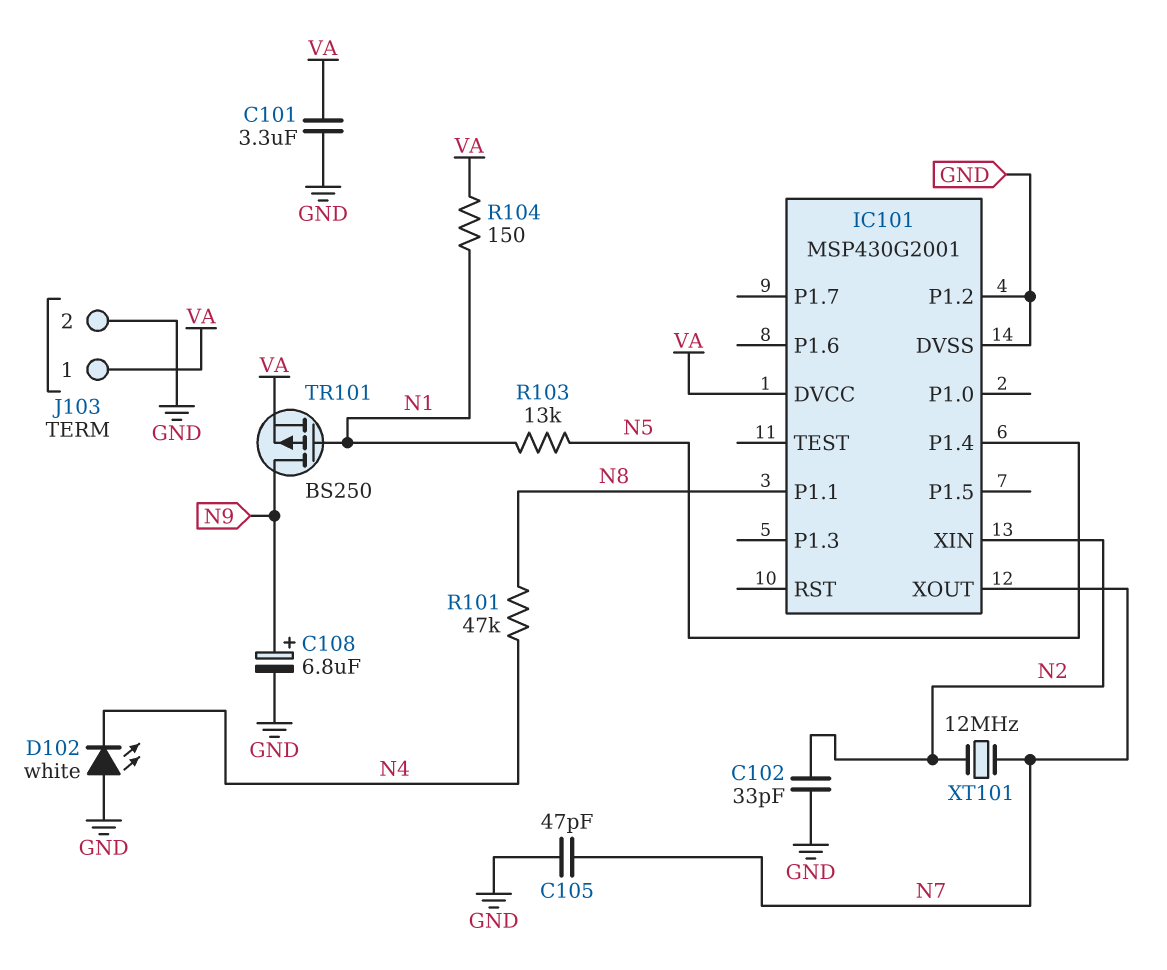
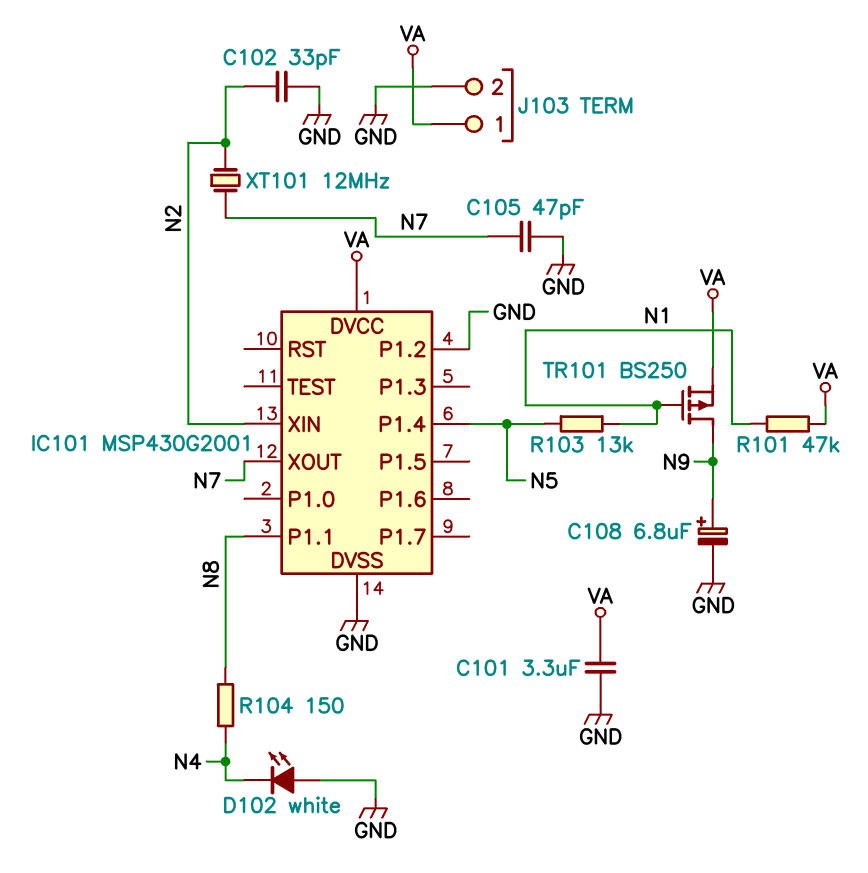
R101: 47k (N4, N8) -> 47k (N1, VA)
R104: 150 (N1, VA) -> 150 (N4, N8)

